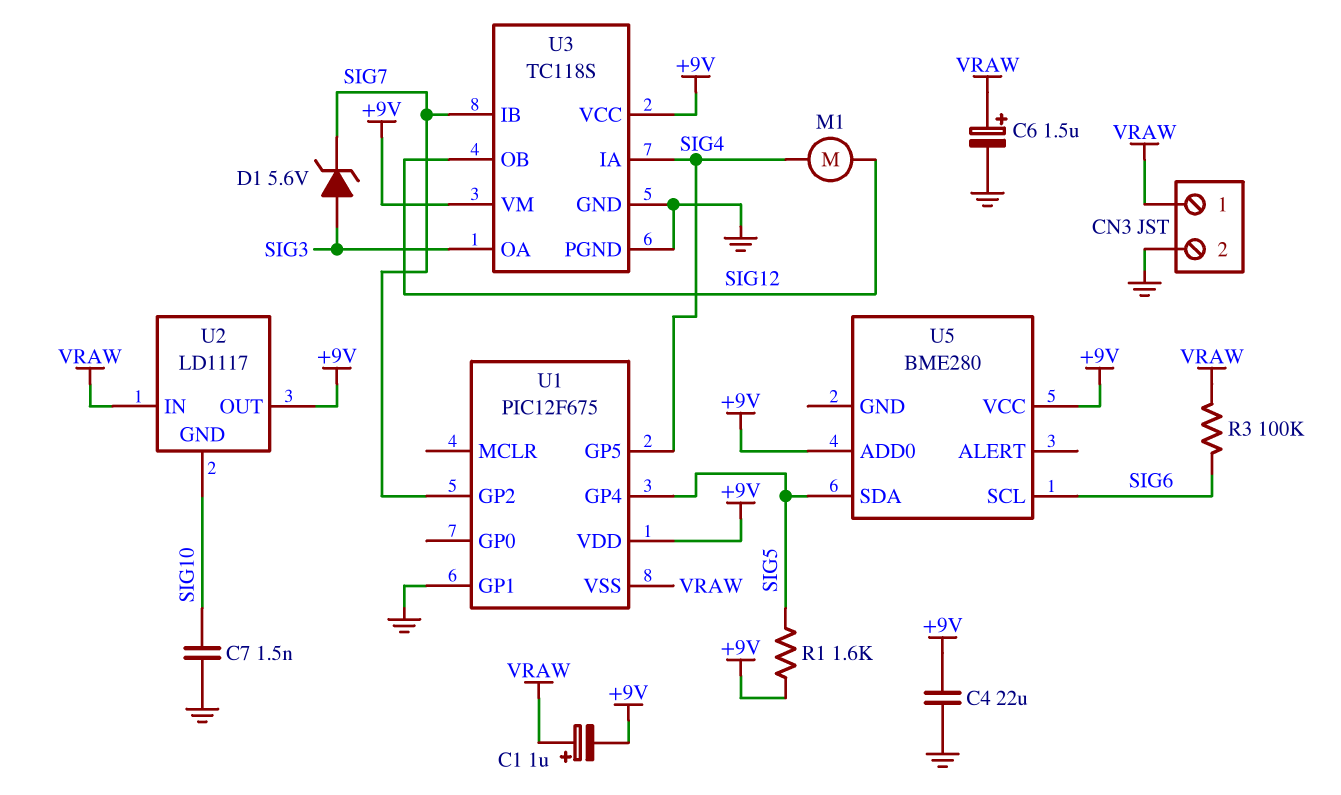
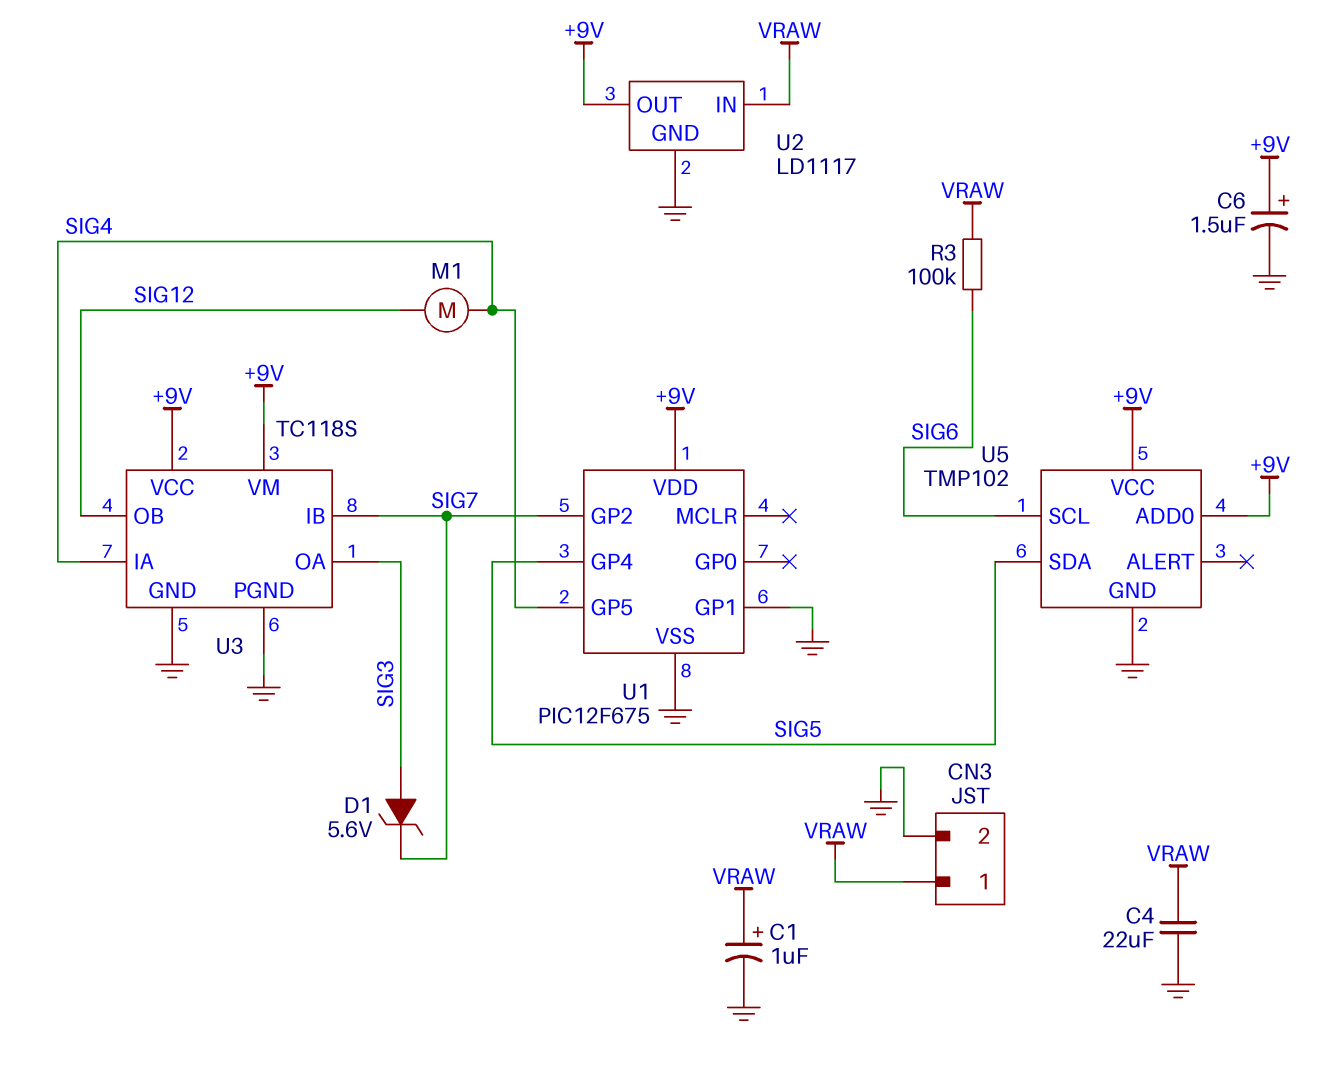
C1: 1uF (plus VRAW, minus +9V) -> 1uF (plus VRAW, minus GND)
C4: 22uF (+9V, GND) -> 22uF (GND, VRAW)
C6: 1.5uF (plus VRAW, minus GND) -> 1.5uF (plus +9V, minus GND)
C7: 1.5nF (GND, SIG10) -> none
R1: 1.6k (+9V, SIG5) -> none
U1 pin VSS: VRAW -> GND
U2 pin GND: SIG10 -> GND
U5: BME280 -> TMP102
U5 pin GND: none -> GND

